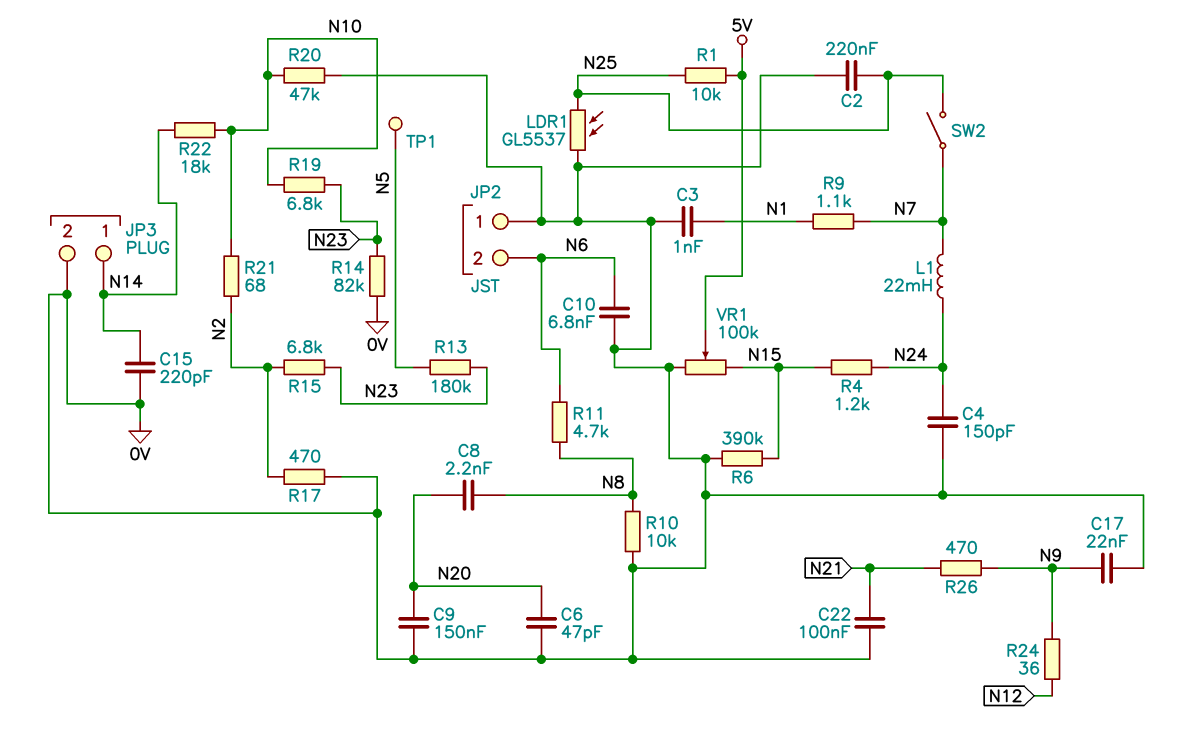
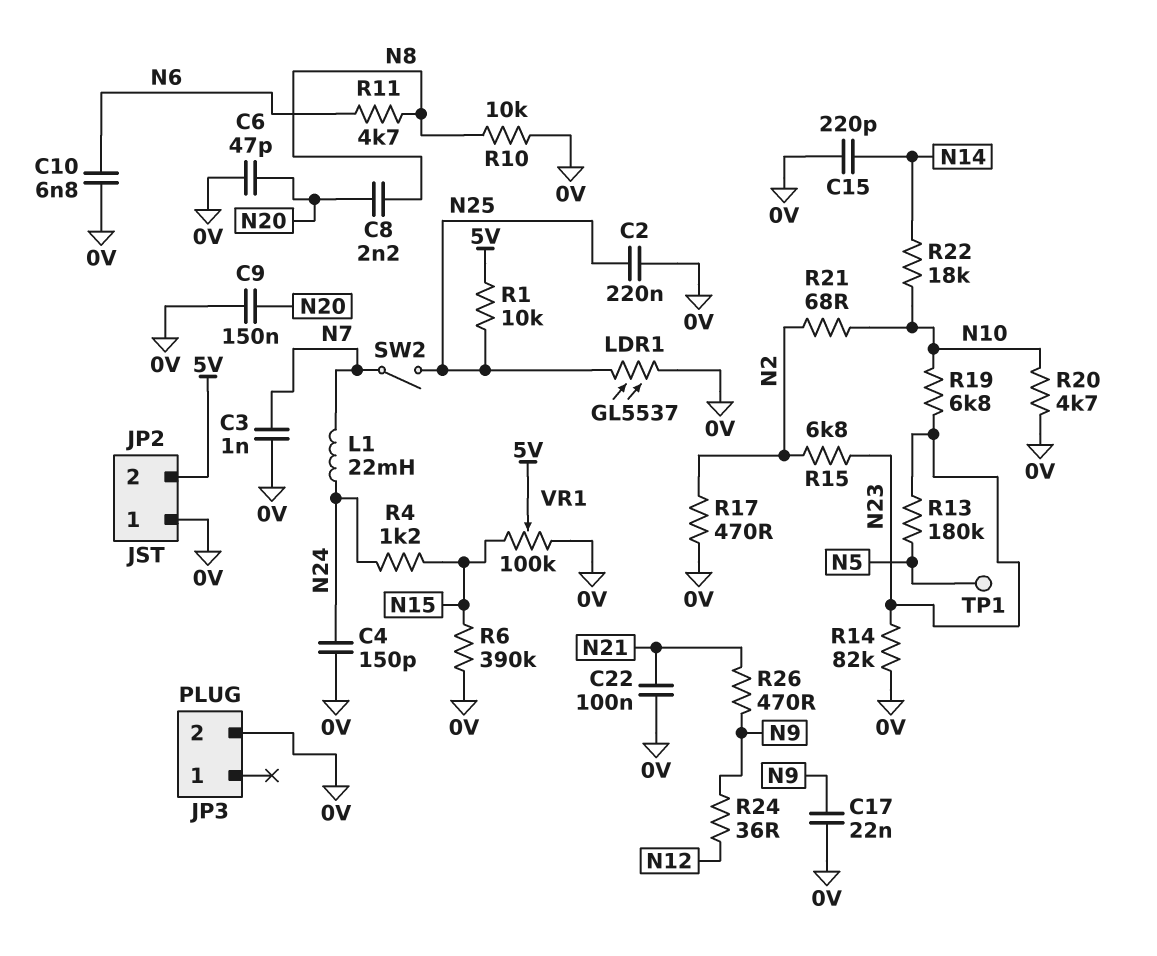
C3: 1nF (0V, N1) -> 1nF (0V, N7)
JP2 pin 2: N6 -> 5V
JP3 pin 1: N14 -> none
R9: 1.1k (N1, N7) -> none
R20: 47k (0V, N10) -> 4.7k (0V, N10)

